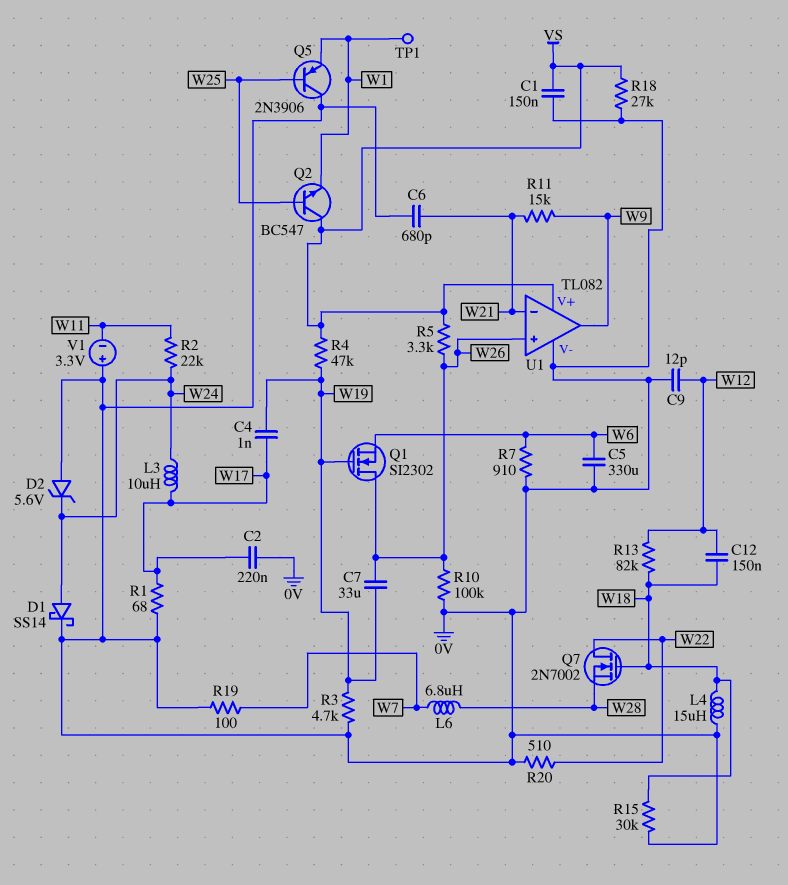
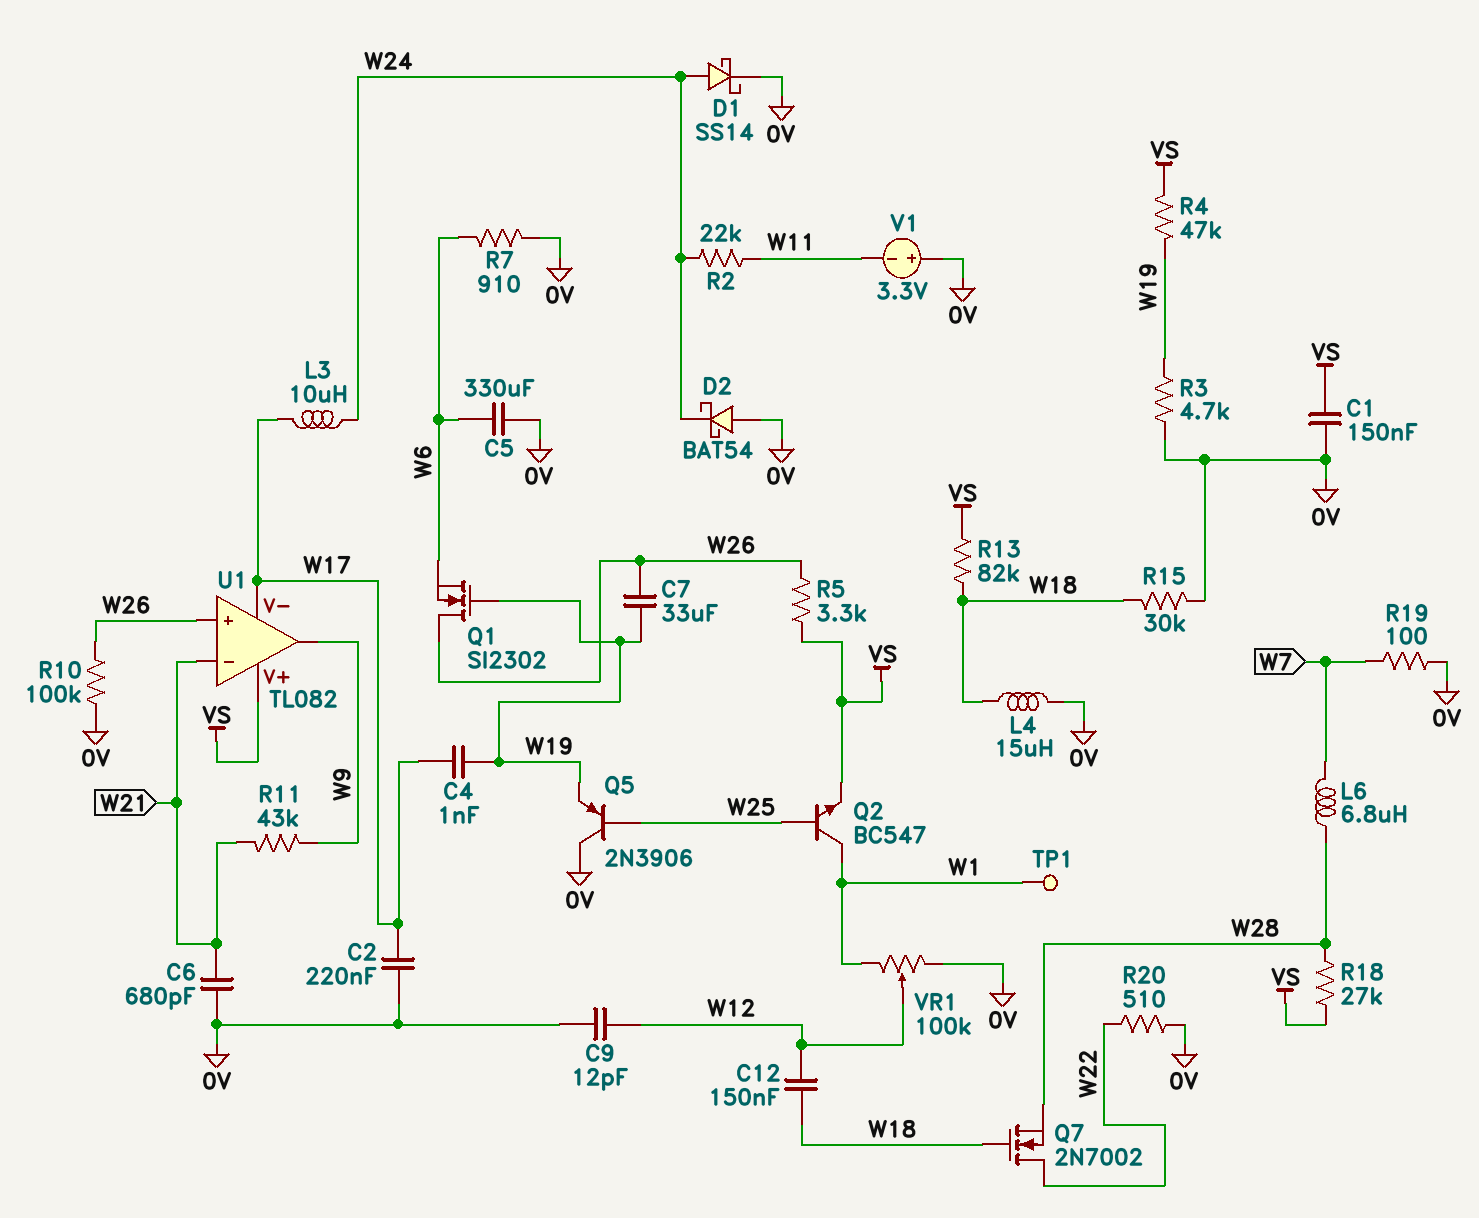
D2: zener 5.6V (A 0V, K W24) -> schottky BAT54 (A 0V, K W24)
Q2: NPN BC547 (B W25, C VS, E W1) -> NPN BC547 (B W25, C W1, E VS)
Q5: PNP 2N3906 (B W25, C 0V, E W1) -> PNP 2N3906 (B W25, C 0V, E W19)
R1: 68 (0V, W17) -> none
R11: 15k (W9, W21) -> 43k (W9, W21)
R13: 82k (W12, W18) -> 82k (VS, W18)
R18: 27k (0V, VS) -> 27k (VS, W28)
U1 pin V-: 0V -> W17
VR1: none -> 100k (0V, W1, wiper W12)

